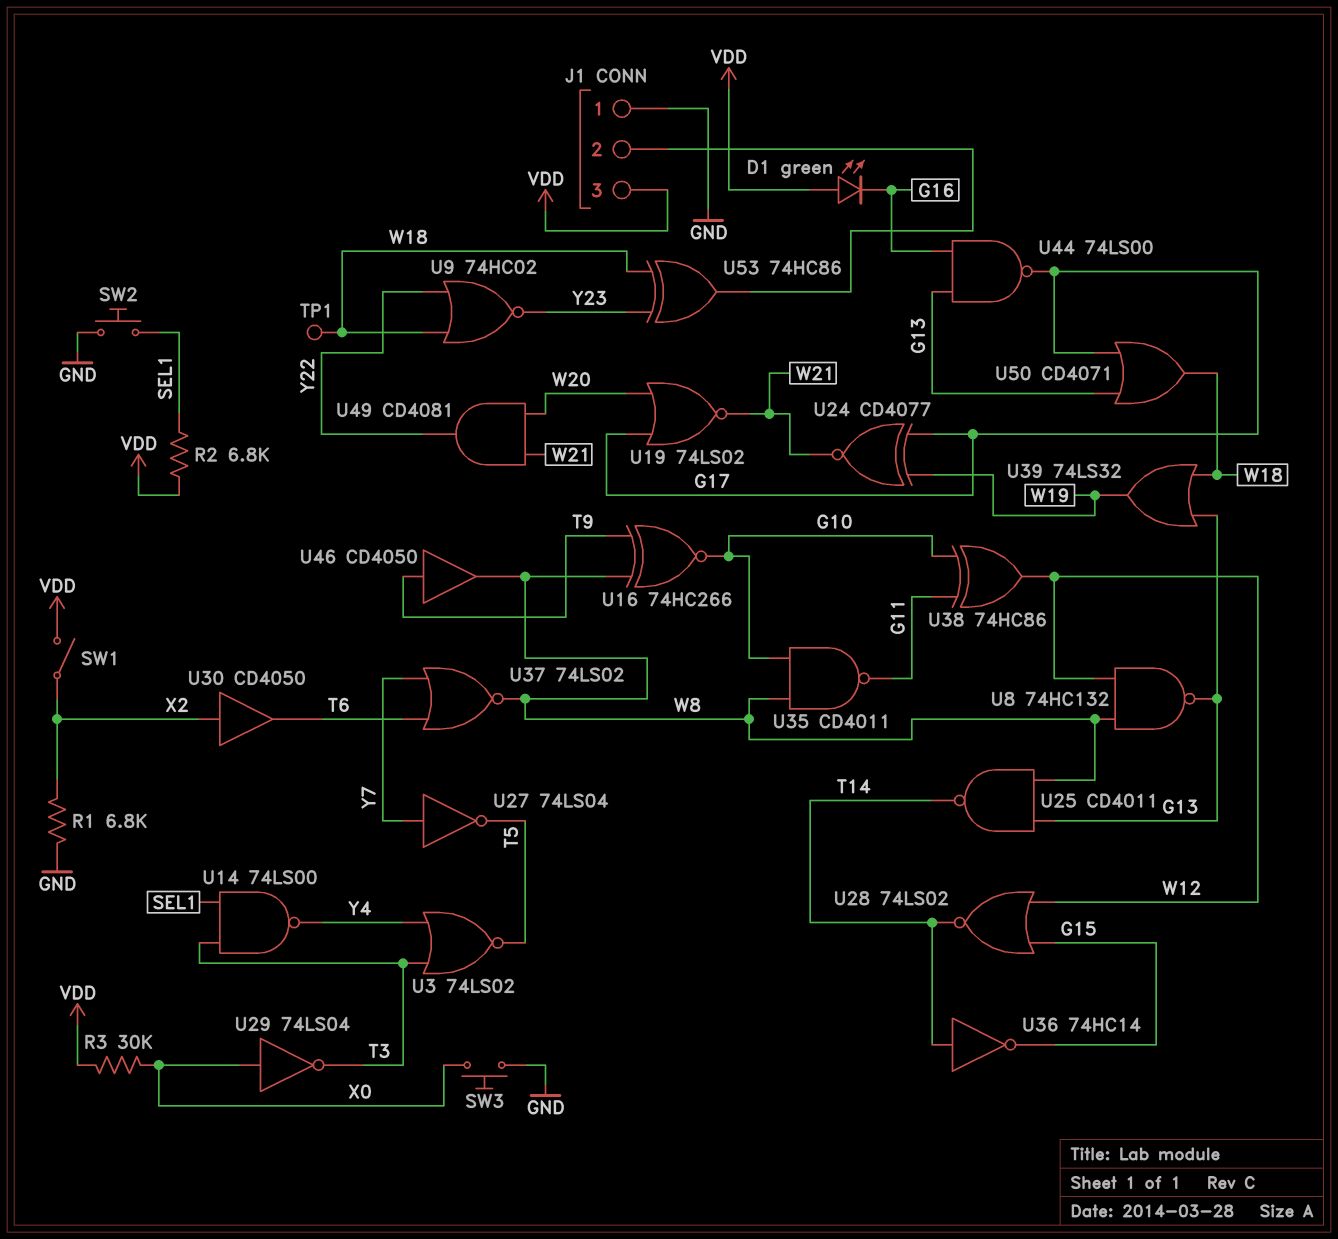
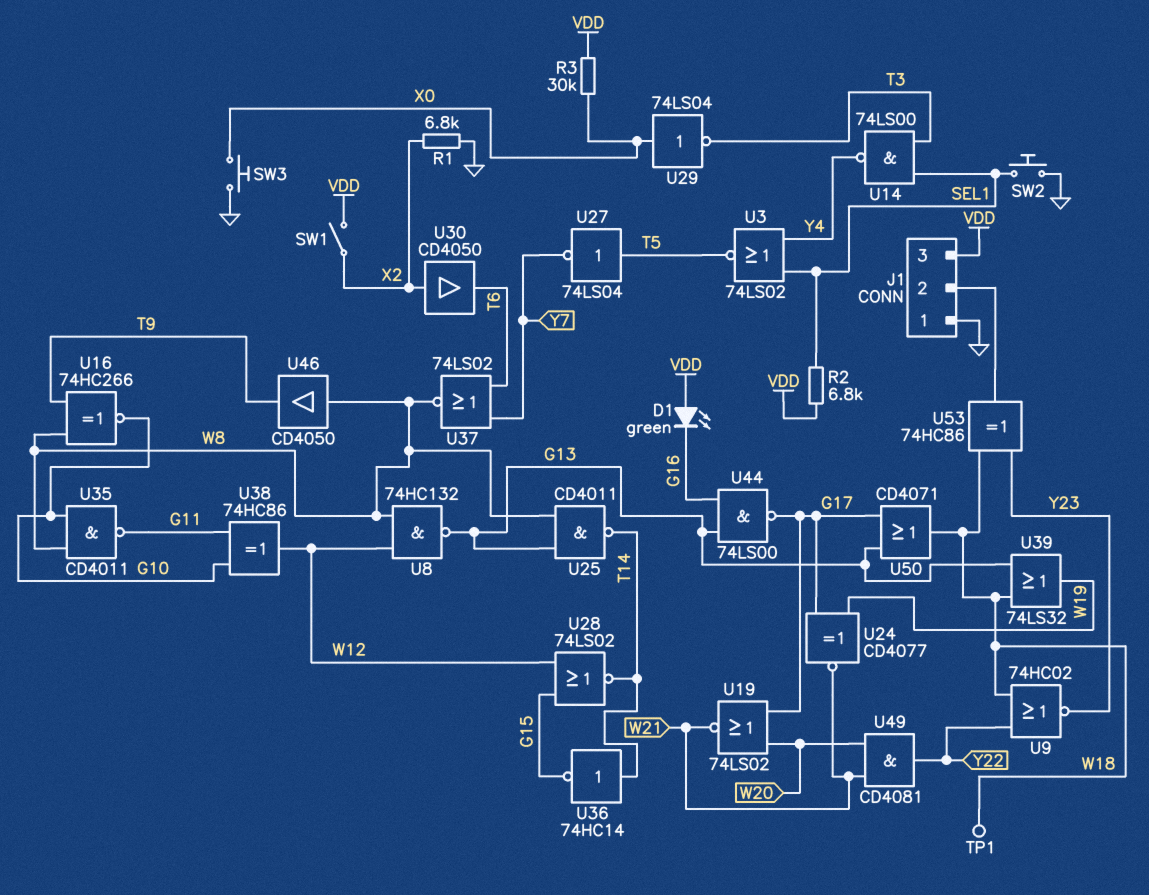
U3: NOR 74LS02 (in T3, in Y4, out T5) -> NOR 74LS02 (in SEL1, in Y4, out T5)
U27: NOT 74LS04 (in Y7, out T5) -> NOT 74LS04 (in T5, out Y7)
U46: buffer CD4050 (in T9, out W8) -> buffer CD4050 (in W8, out T9)

